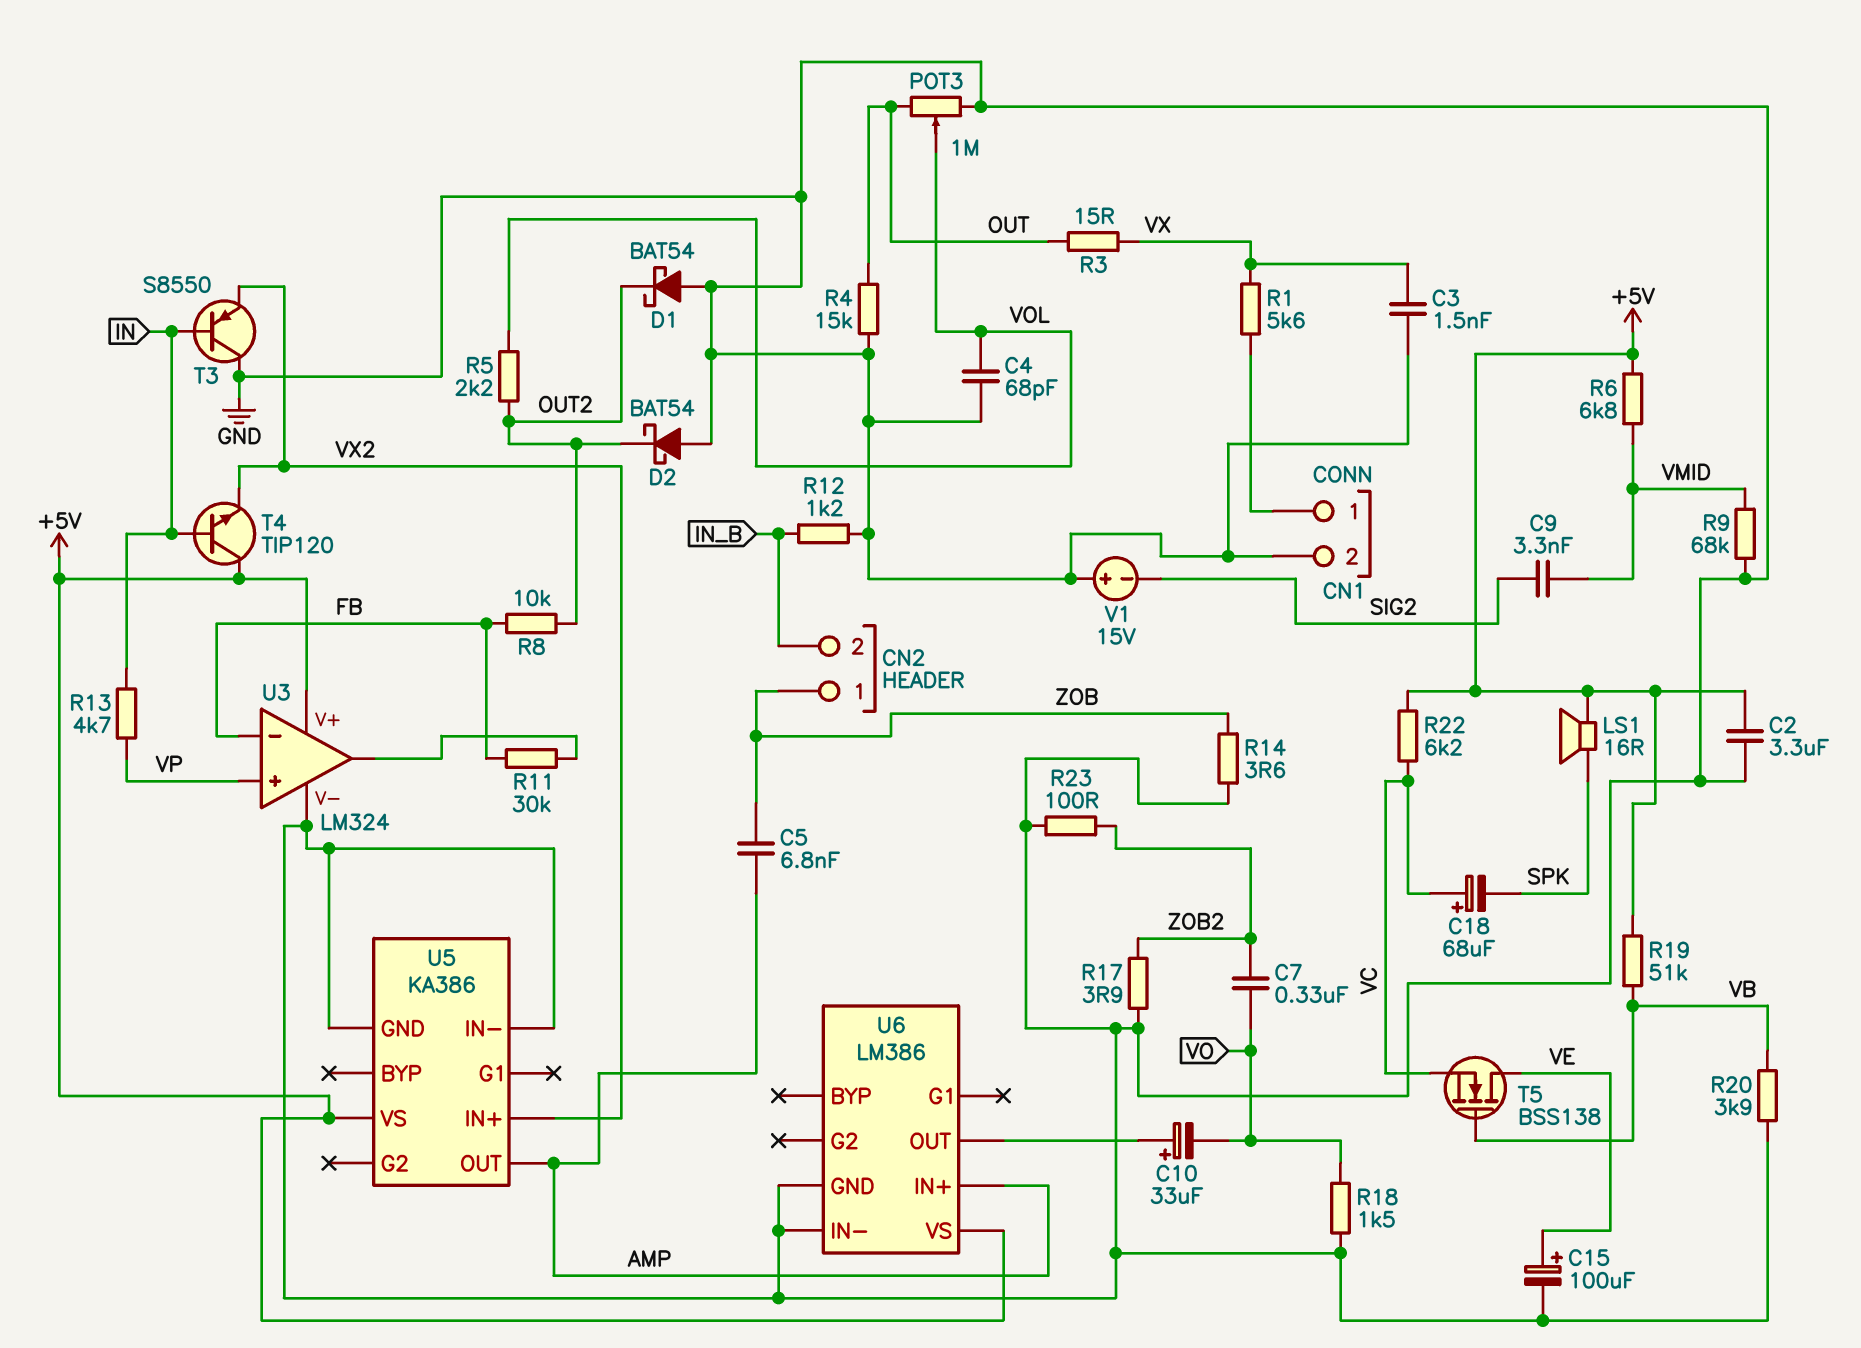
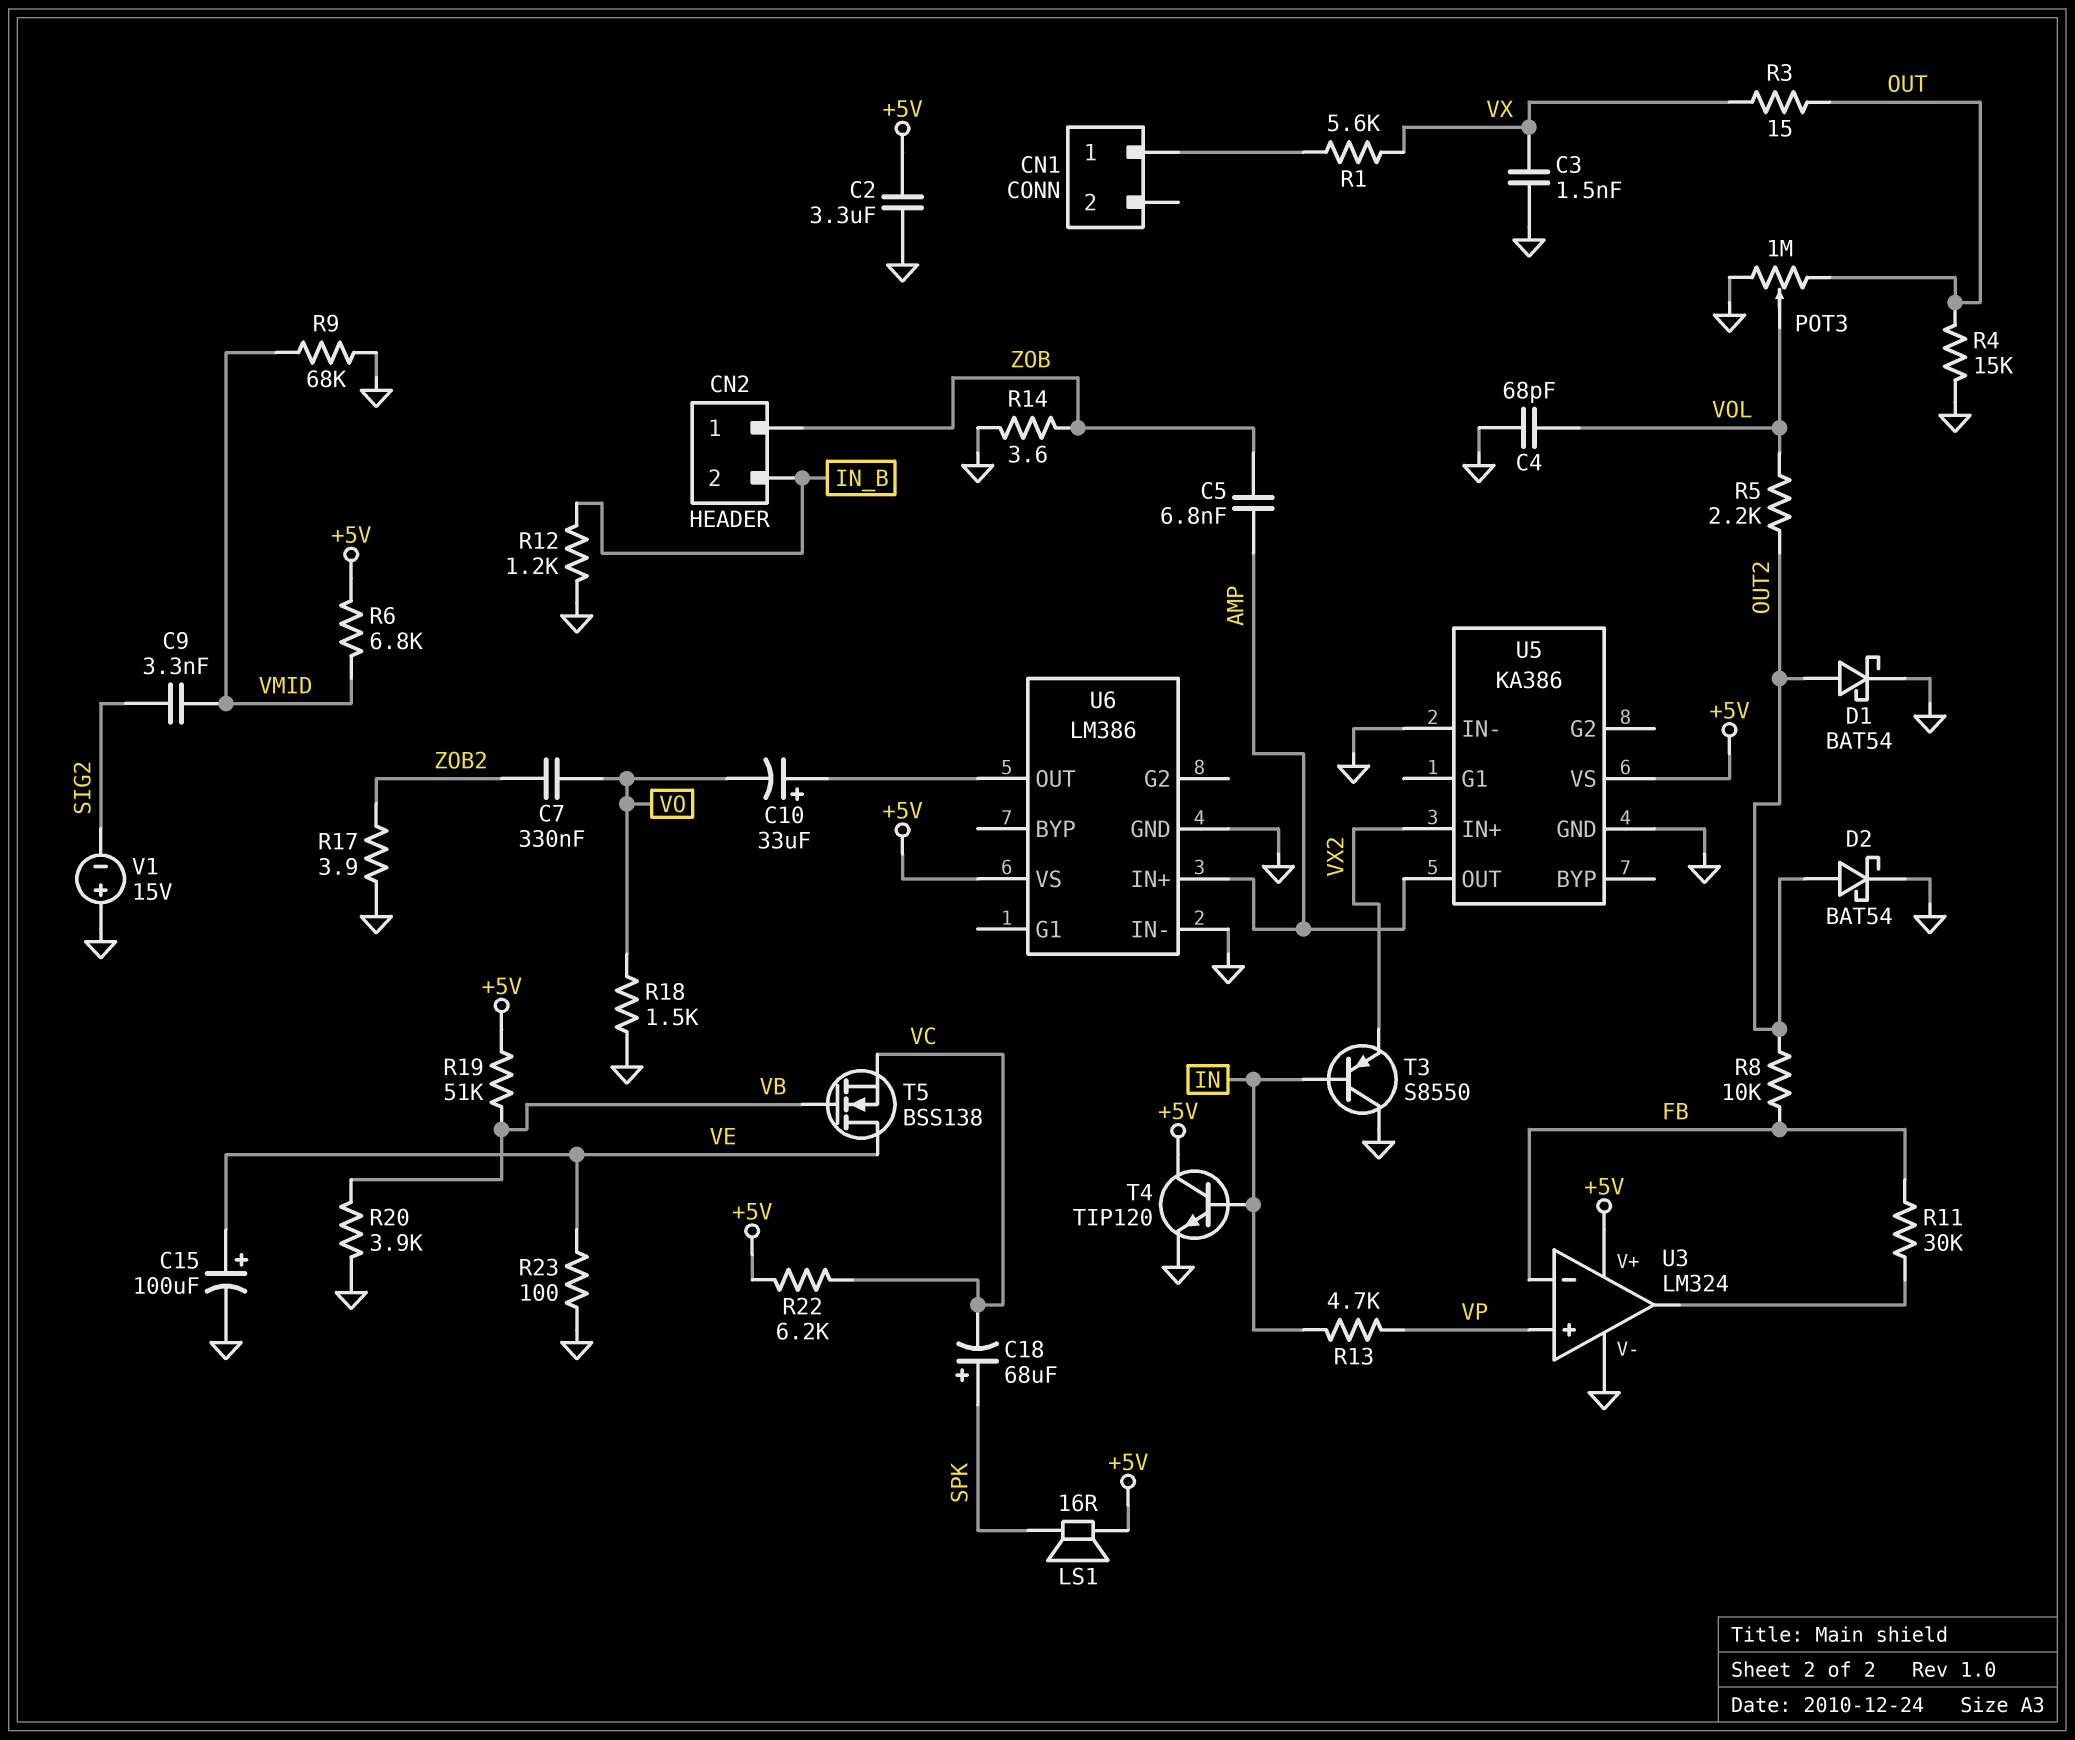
C18: 68uF (plus VC, minus SPK) -> 68uF (plus SPK, minus VC)
CN1 pin 2: GND -> none
D1: schottky BAT54 (A GND, K OUT2) -> schottky BAT54 (A OUT2, K GND)
D2: schottky BAT54 (A GND, K OUT2) -> schottky BAT54 (A OUT2, K GND)
R23: 100 (GND, ZOB2) -> 100 (GND, VE)
T4: NPN TIP120 (B IN, C +5V, E VX2) -> NPN TIP120 (B IN, C +5V, E GND)

